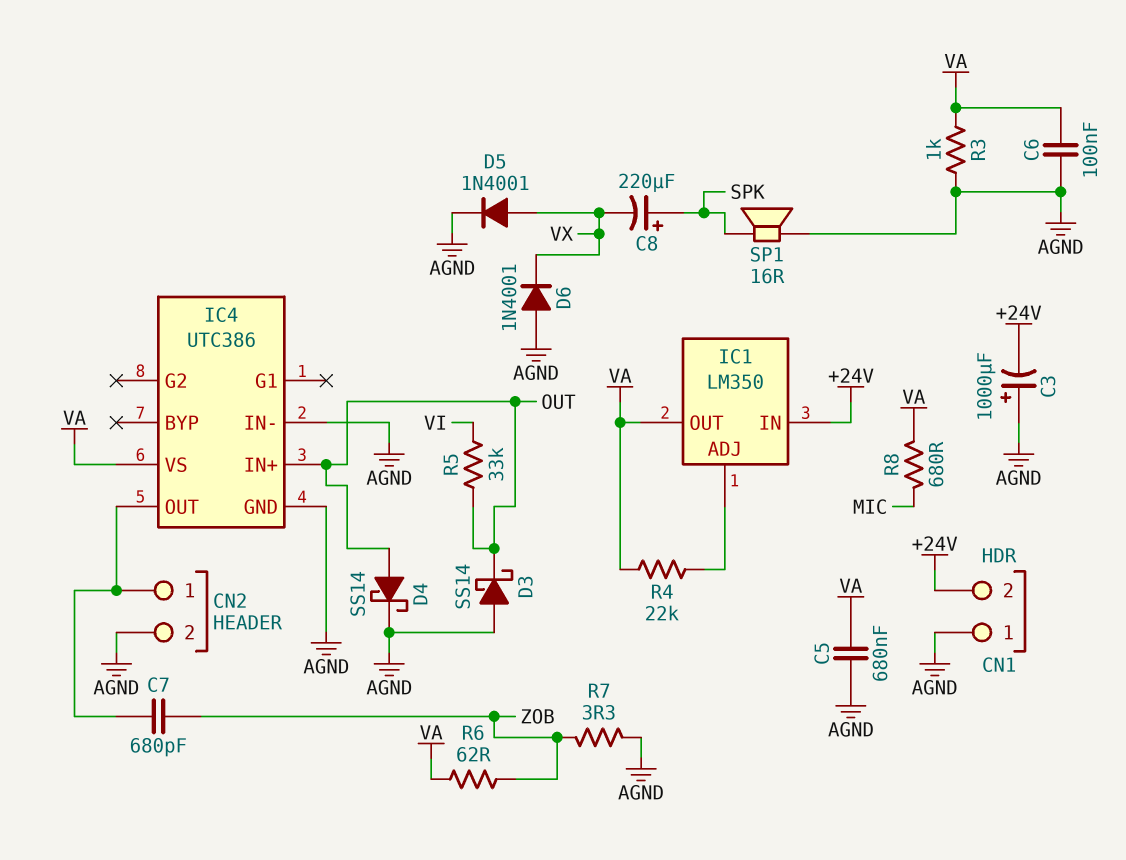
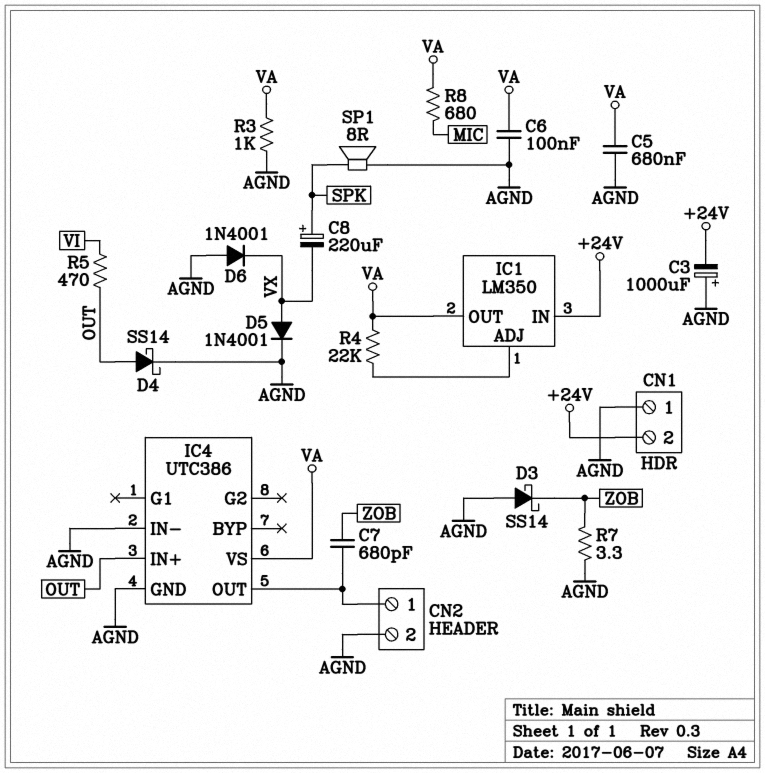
D3: schottky SS14 (A AGND, K OUT) -> schottky SS14 (A AGND, K ZOB)
R5: 33k (OUT, VI) -> 470 (OUT, VI)
R6: 62 (VA, ZOB) -> none
SP1: speaker 16R (AGND, SPK) -> speaker 8R (AGND, SPK)

